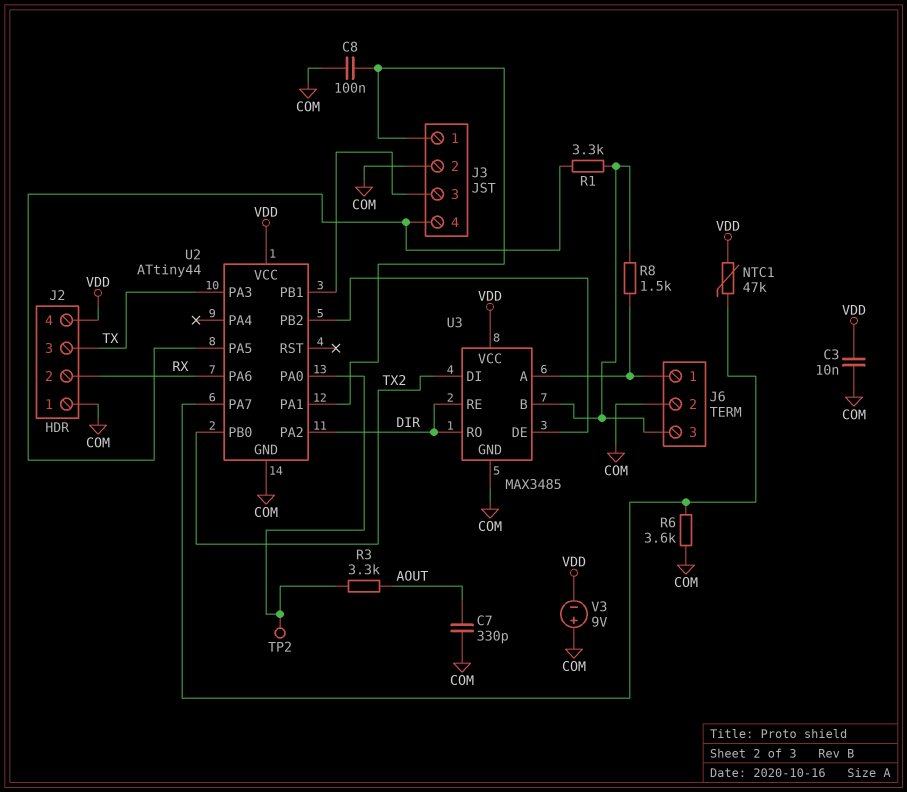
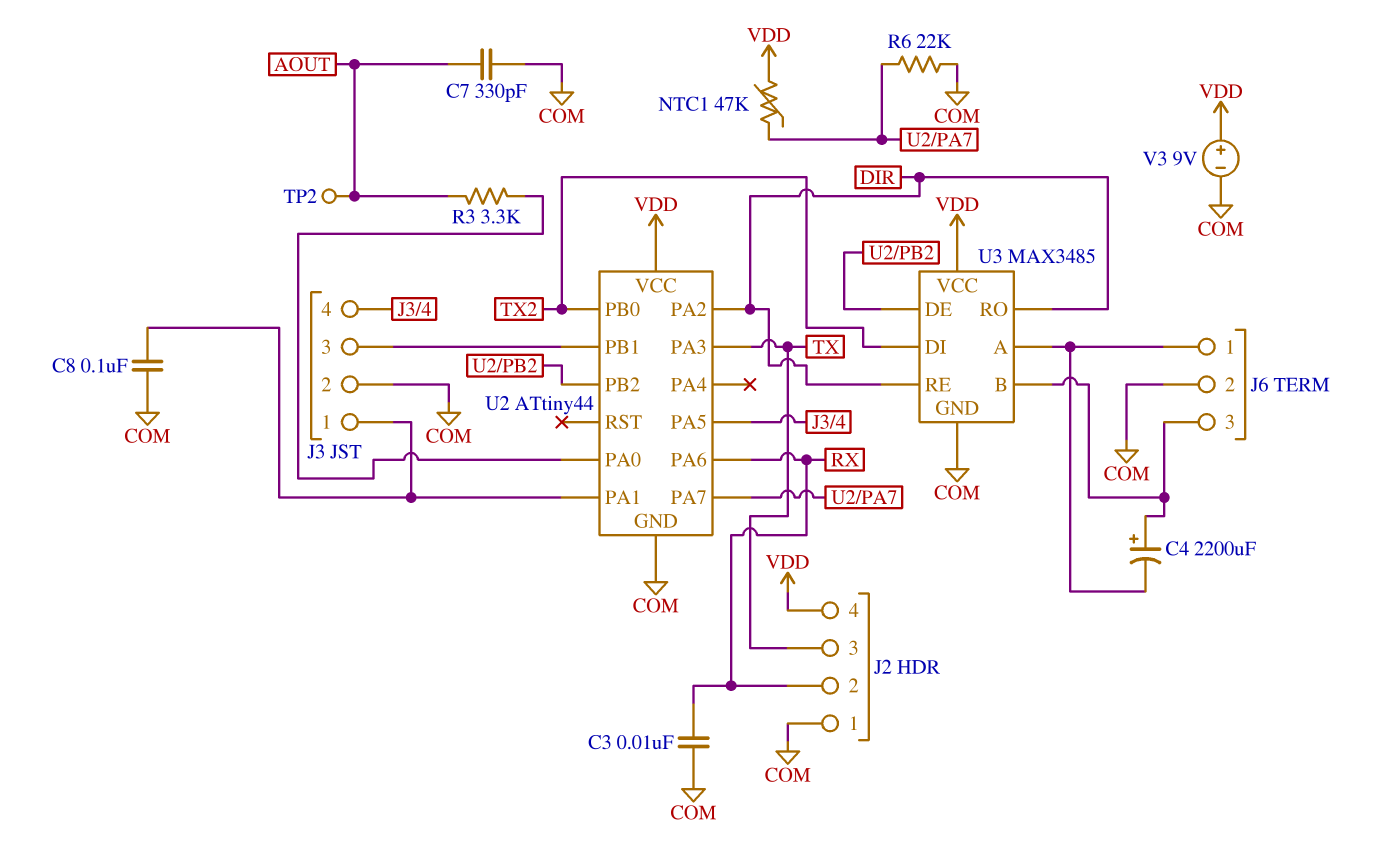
C3: 10nF (COM, VDD) -> 10nF (COM, RX)
C4: none -> 2200uF (plus J6/3, minus J6/1)
R1: 3.3k (J3/4, J6/3) -> none
R6: 3.6k (COM, U2/PA7) -> 22k (COM, U2/PA7)
R8: 1.5k (J6/1, J6/3) -> none
TP2: test point (U2/PA0) -> test point (AOUT)
V3: 9V (plus COM, minus VDD) -> 9V (plus VDD, minus COM)

